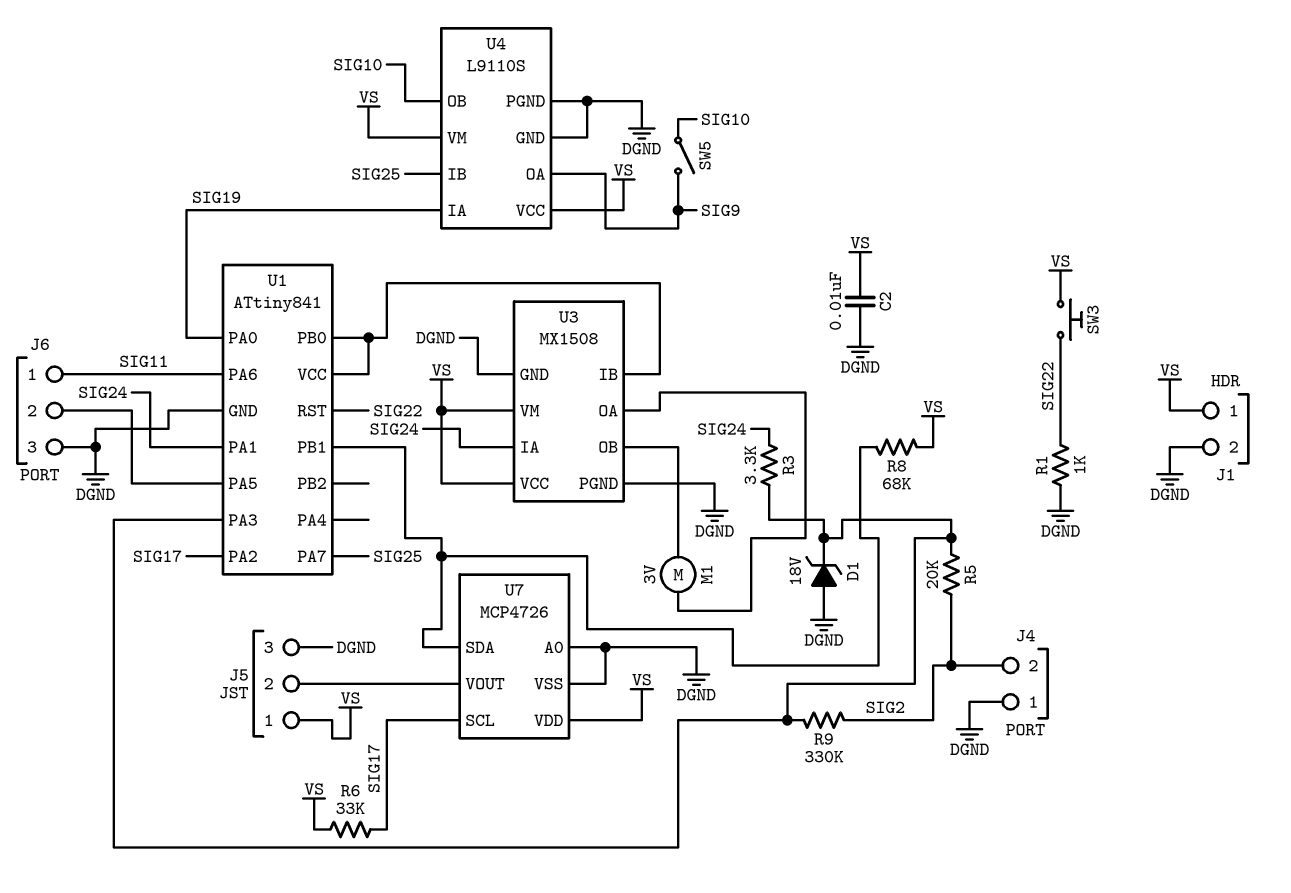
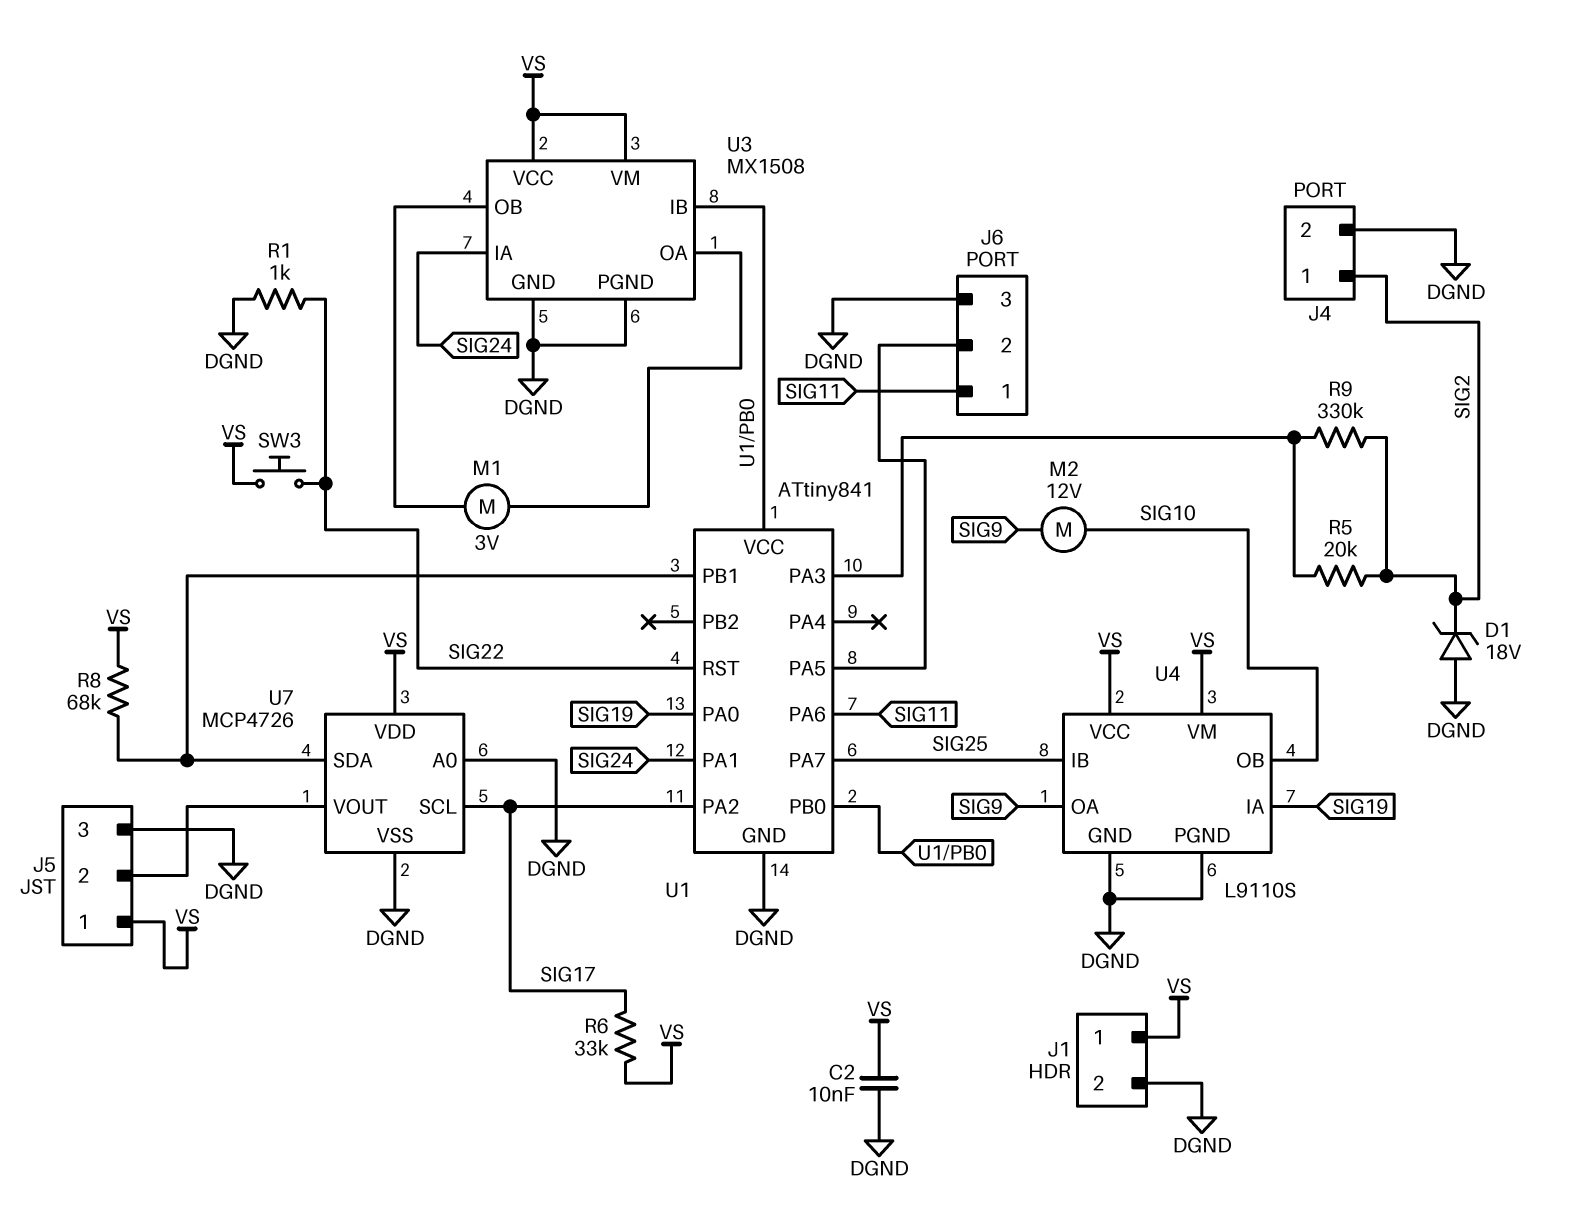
D1: zener 18V (A DGND, K U1/PA3) -> zener 18V (A DGND, K SIG2)
J4 pin 1: DGND -> SIG2
J4 pin 2: SIG2 -> DGND
M2: none -> motor 12V (SIG9, SIG10)
R3: 3.3k (SIG24, U1/PA3) -> none
SW5: switch (SIG9, SIG10) -> none

